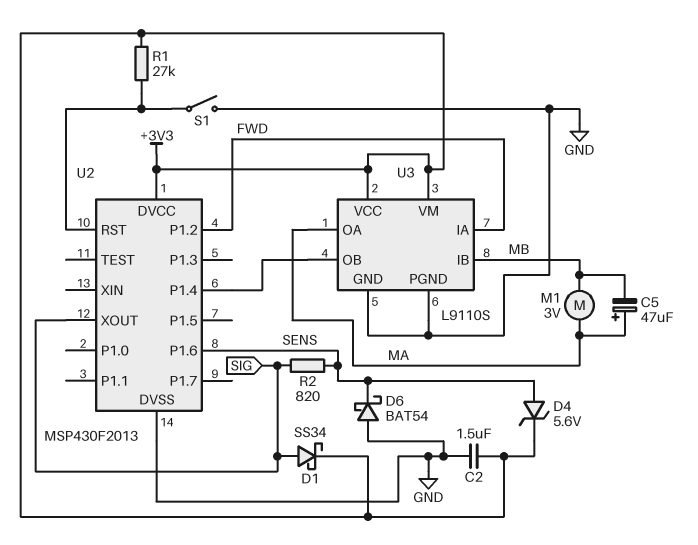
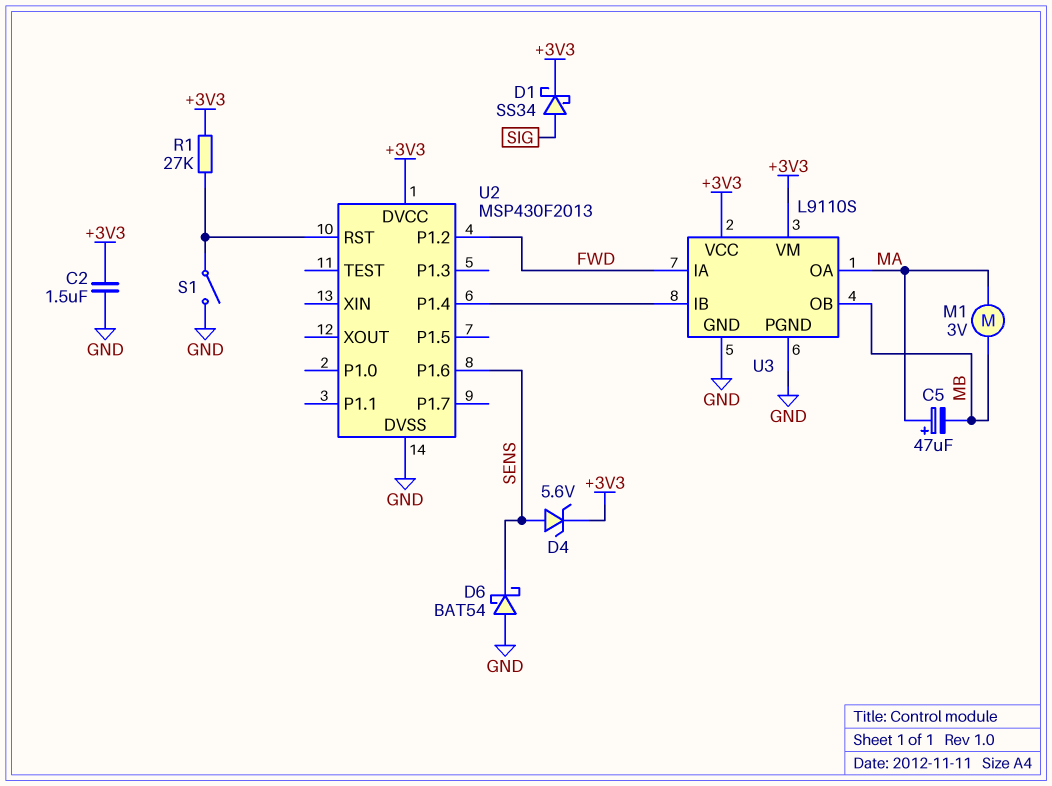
R2: 820 (SENS, SIG) -> none
U2 pin XOUT: SIG -> none
U3 pin IB: MB -> U2/P1.4
U3 pin OB: U2/P1.4 -> MB

